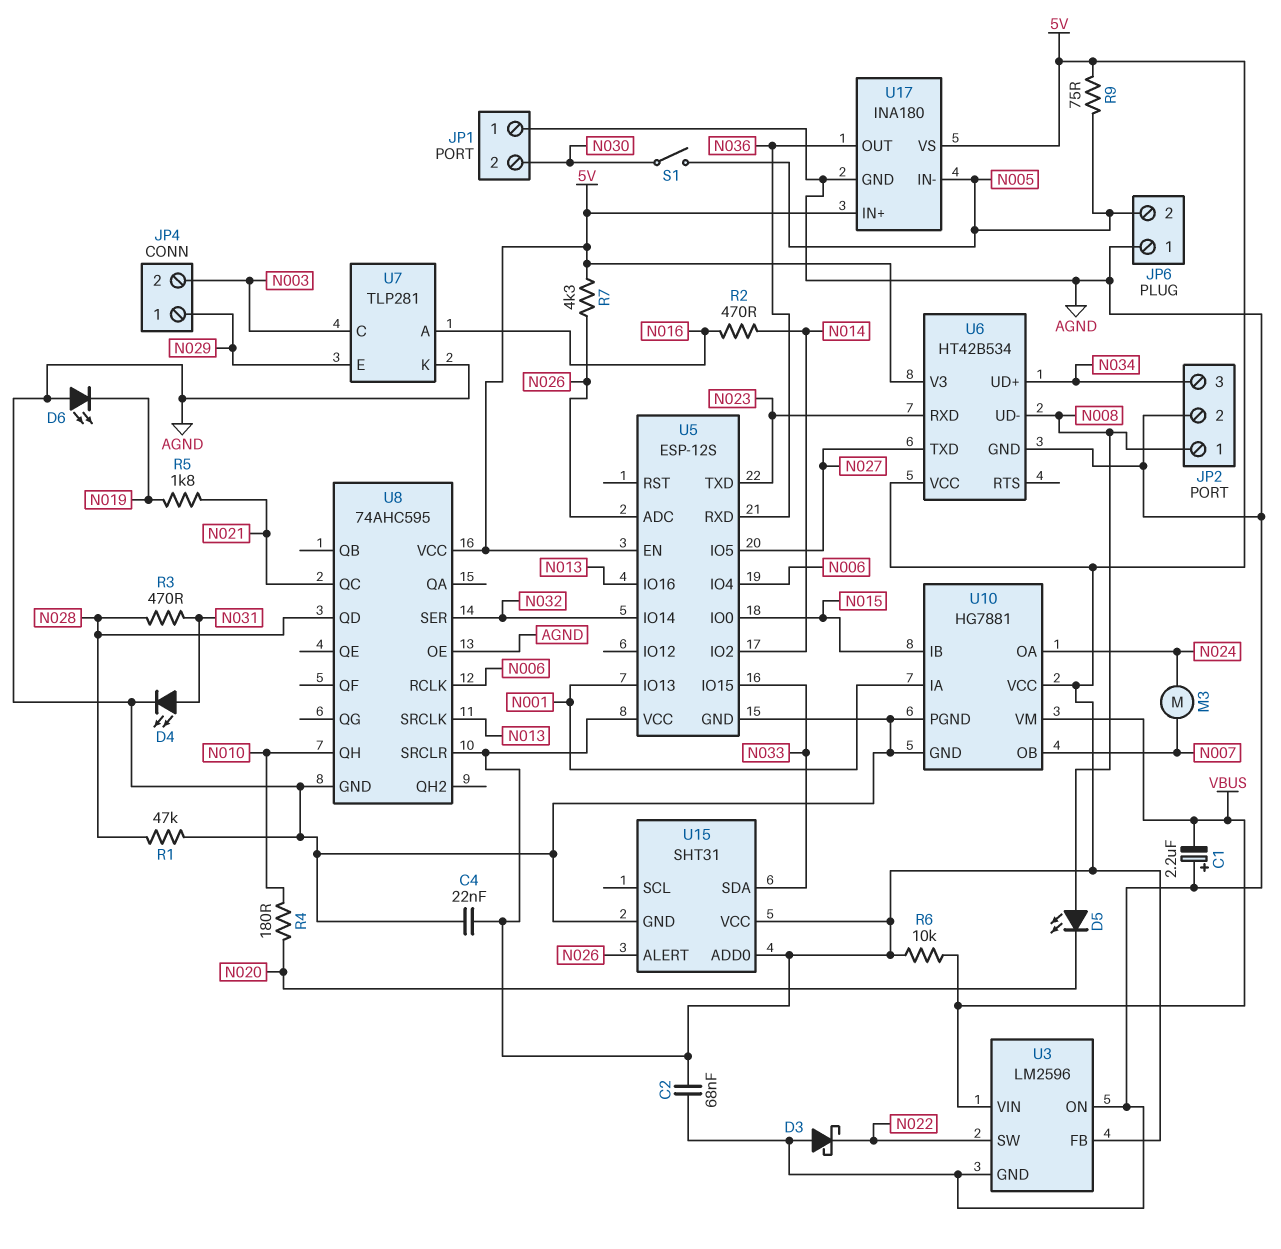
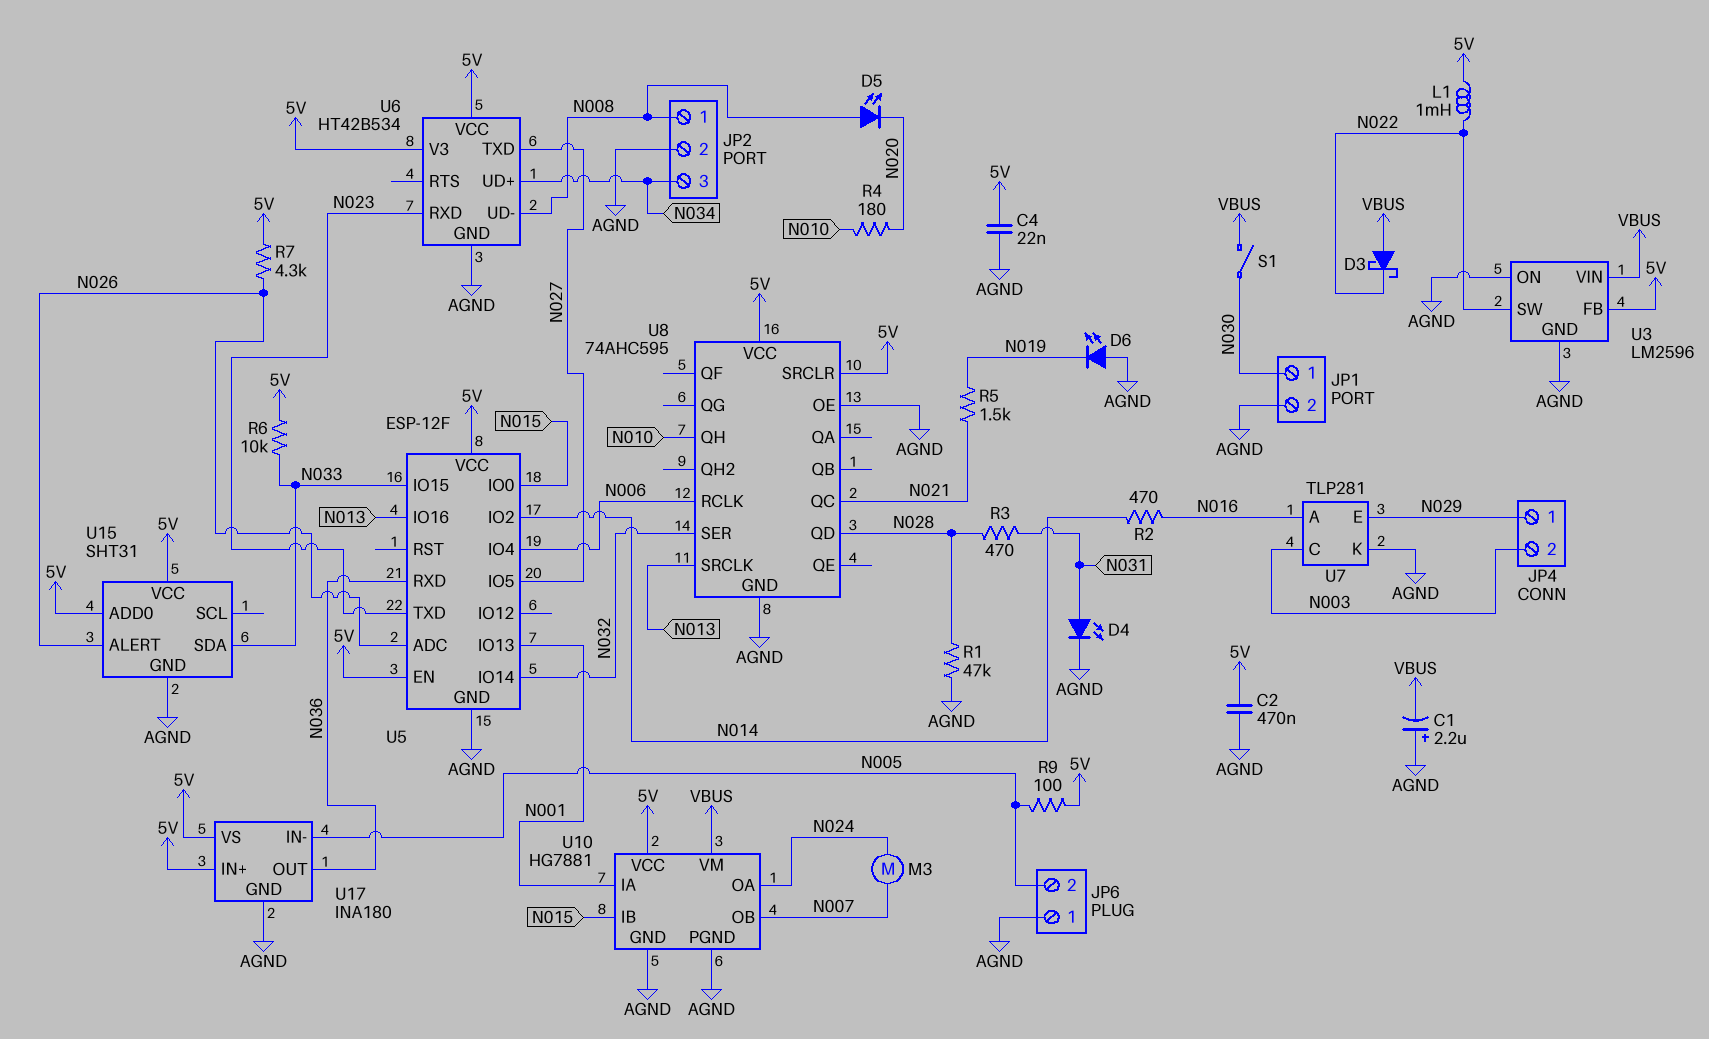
C2: 68nF (5V, AGND) -> 470nF (5V, AGND)
D3: schottky (A AGND, K N022) -> schottky (A VBUS, K N022)
JP1 pin 1: AGND -> N030
JP1 pin 2: N030 -> AGND
L1: none -> 1mH (5V, N022)
R5: 1.8k (N019, N021) -> 1.5k (N019, N021)
R6: 10k (5V, VBUS) -> 10k (5V, N033)
R9: 75 (5V, N005) -> 100 (5V, N005)
S1: switch (N005, N030) -> switch (N030, VBUS)
U5: ESP-12S -> ESP-12F

